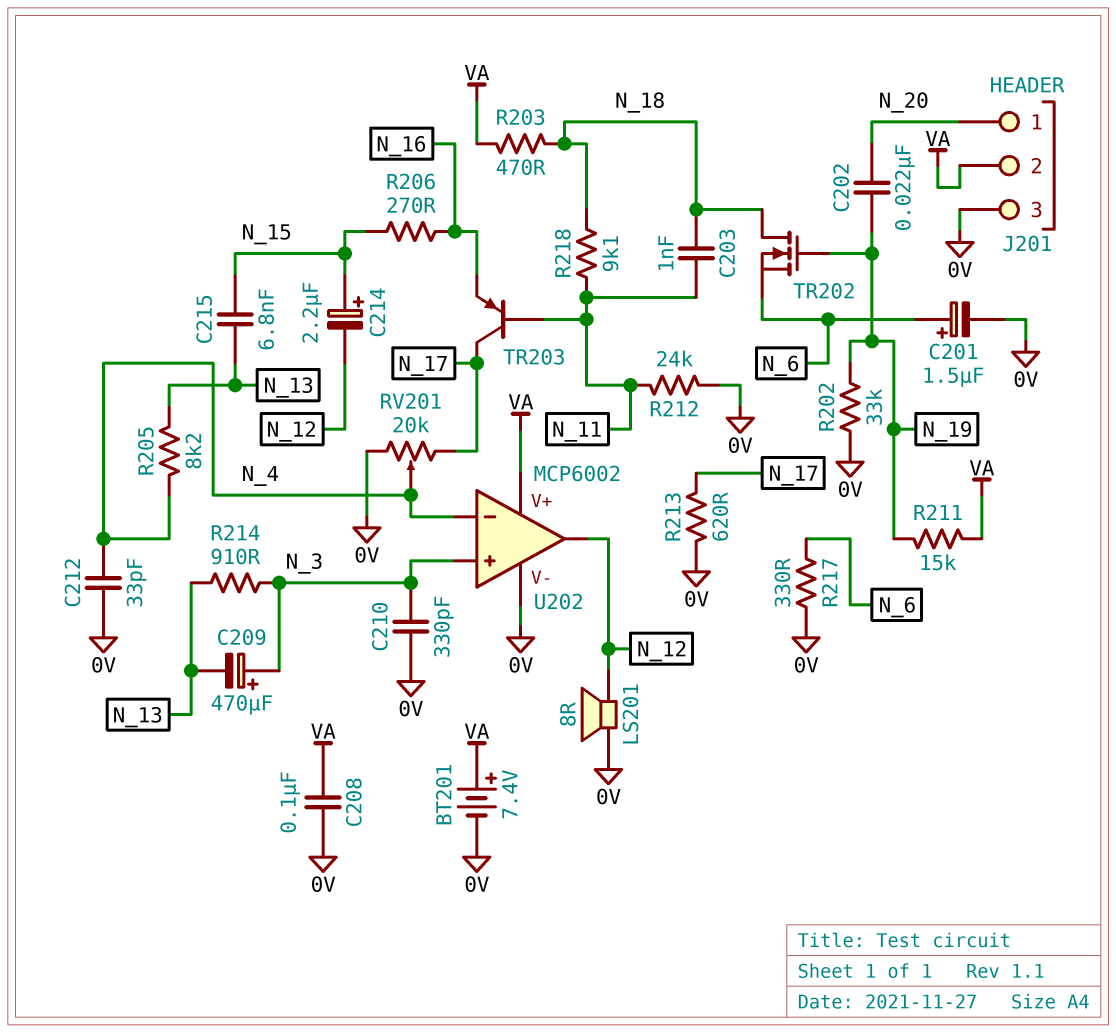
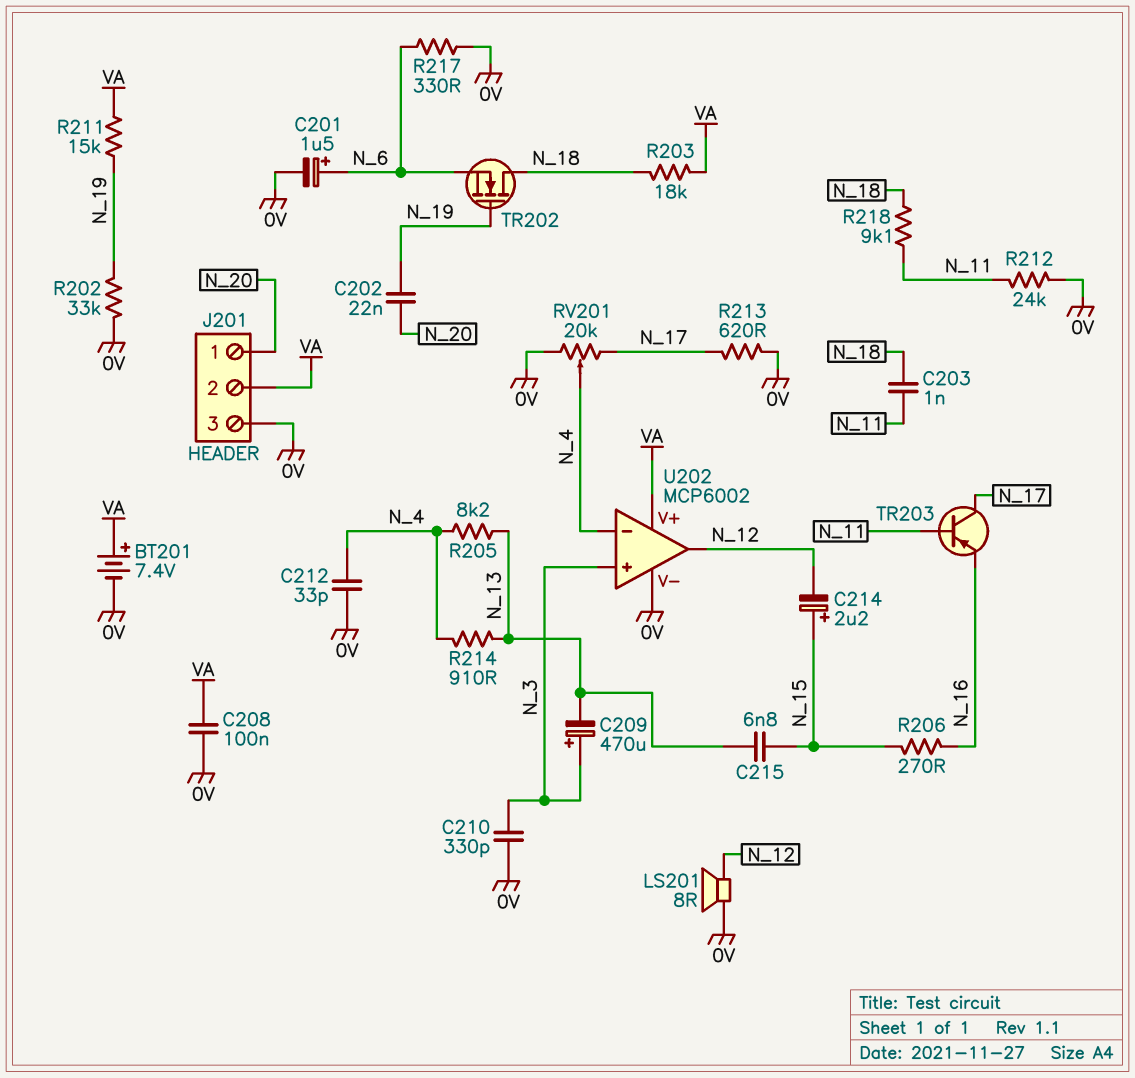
R203: 470 (N_18, VA) -> 18k (N_18, VA)
R214: 910 (N_3, N_13) -> 910 (N_4, N_13)

